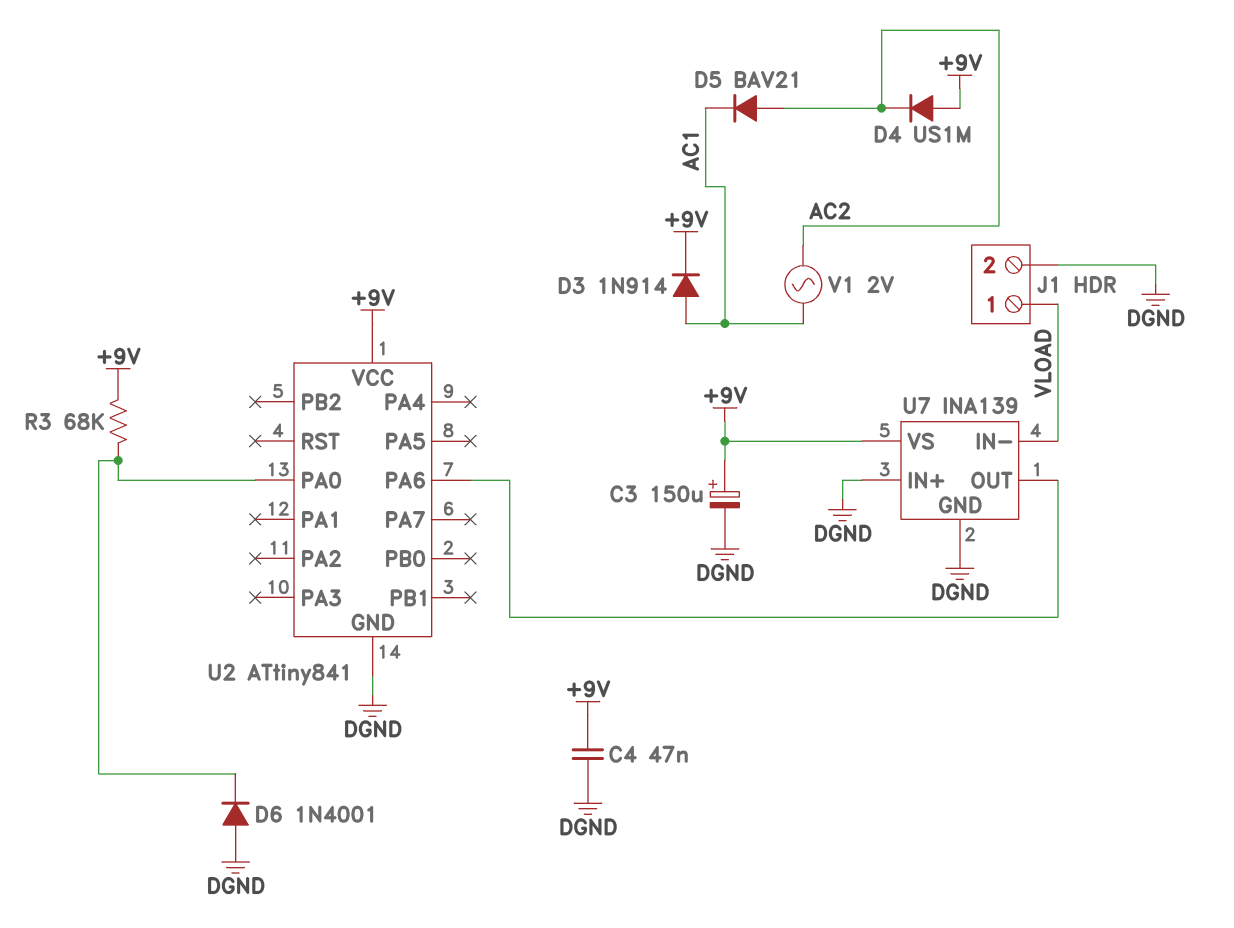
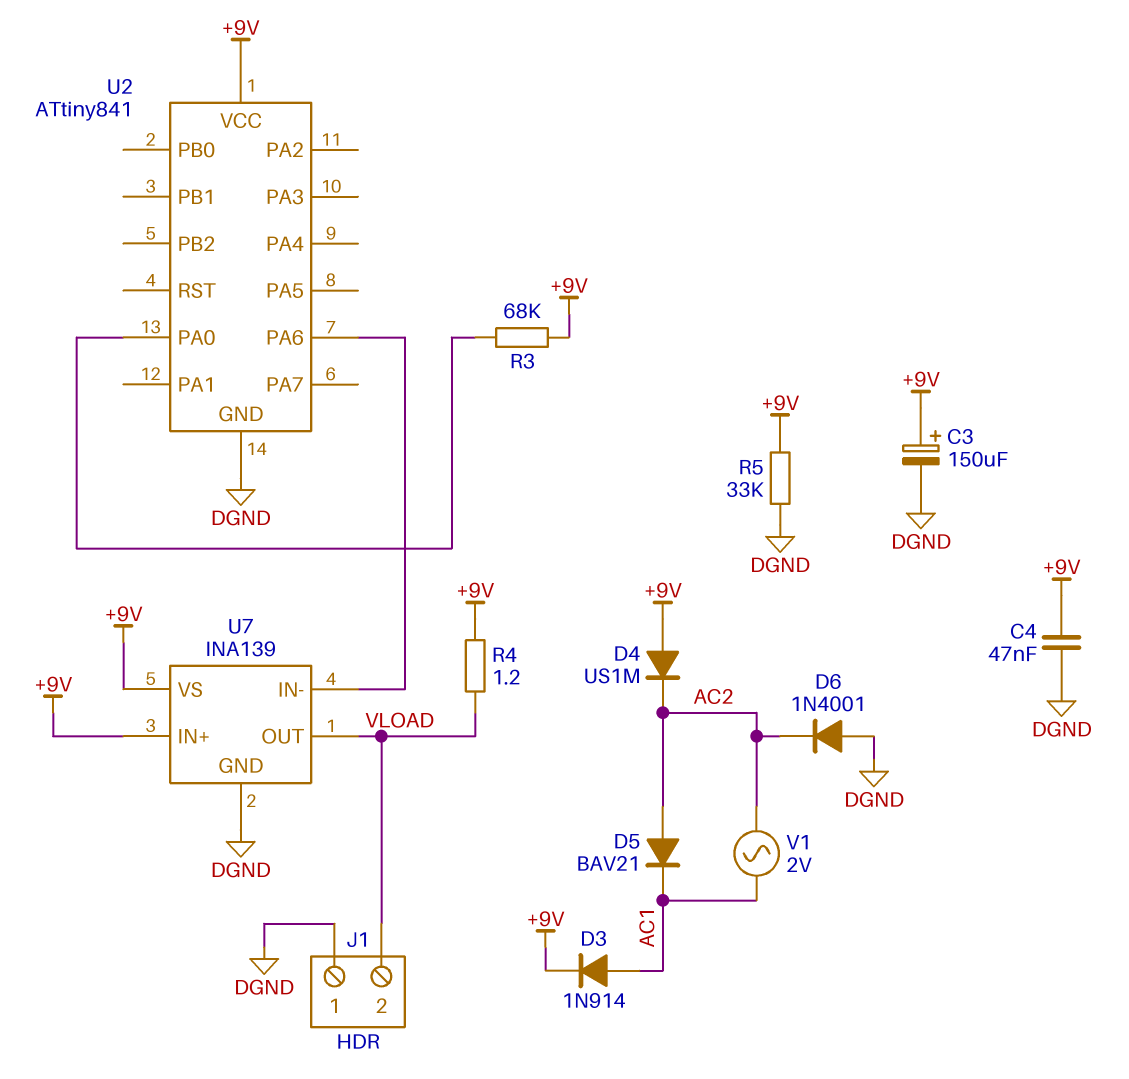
D6: diode 1N4001 (A DGND, K U2/PA0) -> diode 1N4001 (A DGND, K AC2)
J1 pin 1: VLOAD -> DGND
J1 pin 2: DGND -> VLOAD
R4: none -> 1.2 (+9V, VLOAD)
R5: none -> 33k (+9V, DGND)
U7 pin IN+: DGND -> +9V
U7 pin IN-: VLOAD -> U2/PA6
U7 pin OUT: U2/PA6 -> VLOAD

